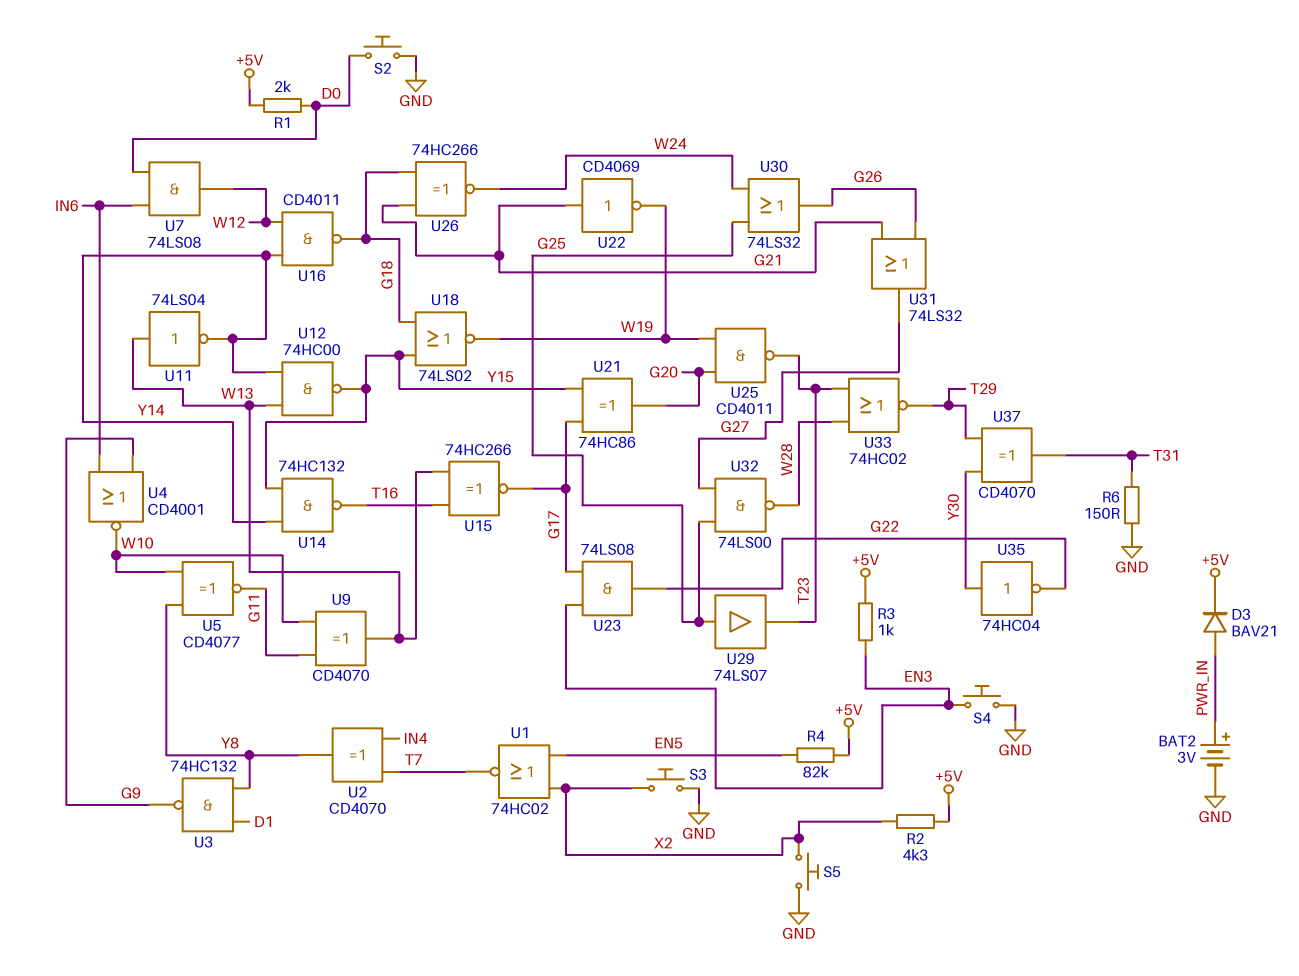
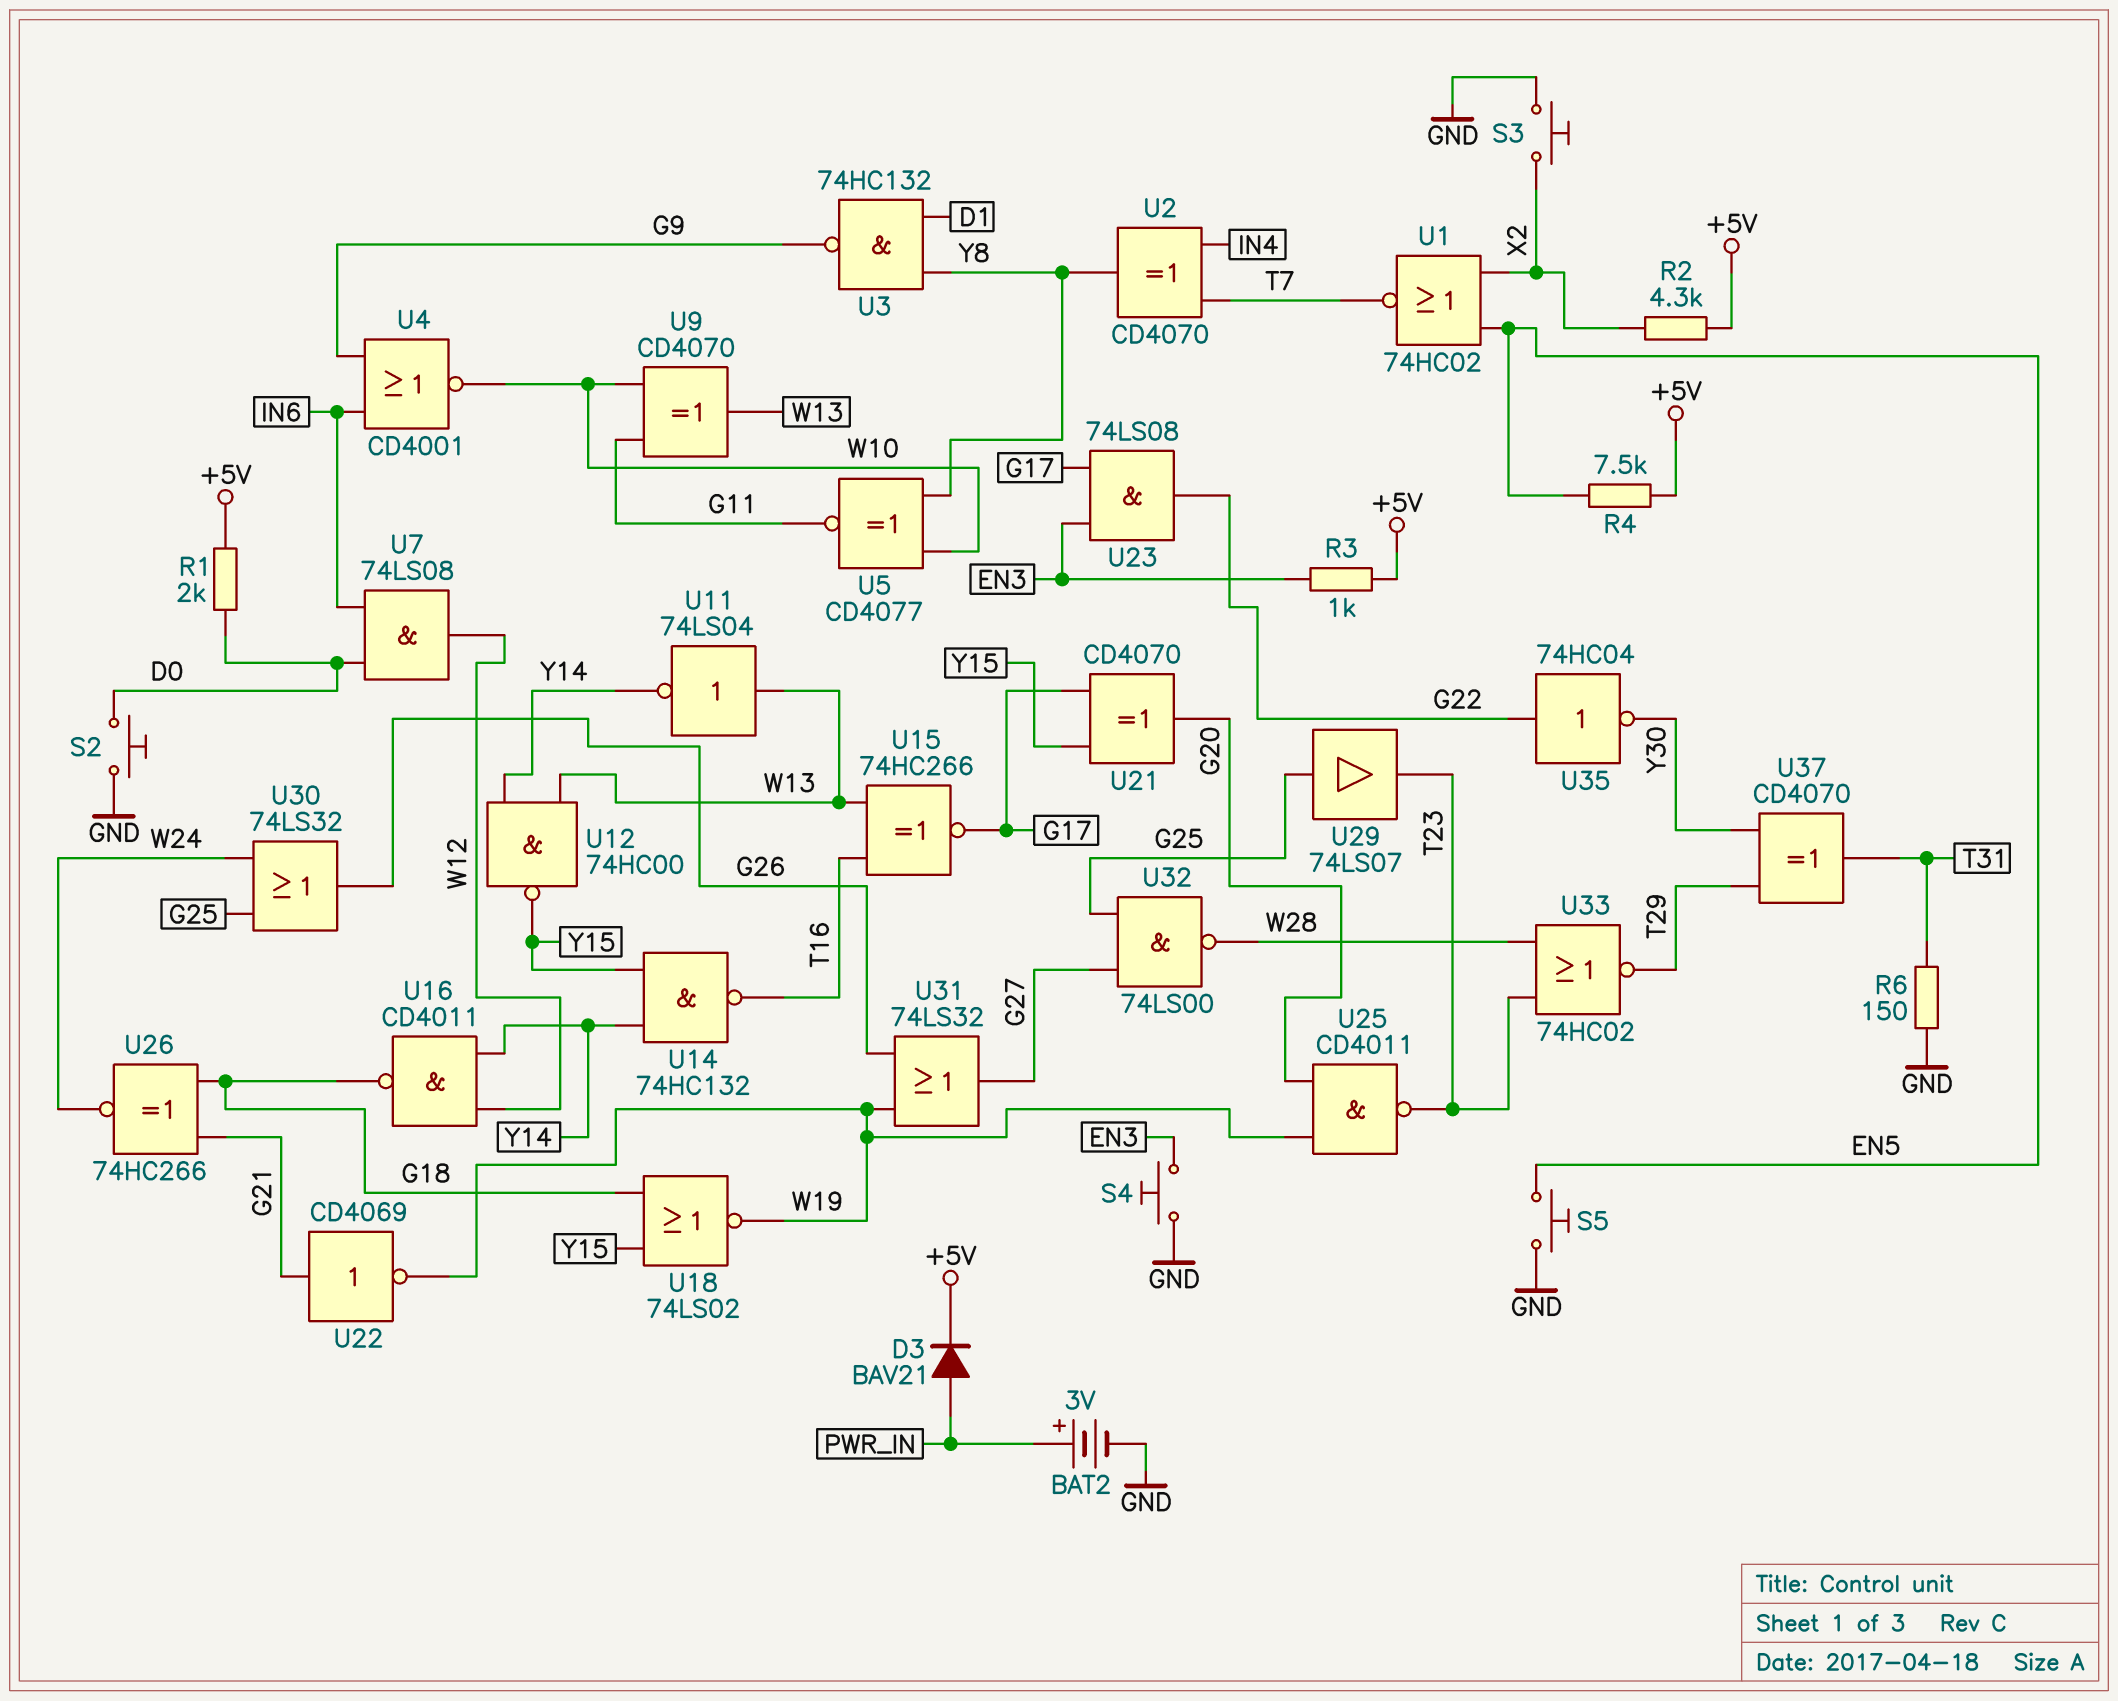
R4: 82k (+5V, EN5) -> 7.5k (+5V, EN5)
S5: button (GND, X2) -> button (EN5, GND)
U21: XOR 74HC86 (in G17, in Y15, out G20) -> XOR CD4070 (in G17, in Y15, out G20)
U31: OR 74LS32 (in G21, in G26, out G27) -> OR 74LS32 (in G26, in W19, out G27)
U35: NOT 74HC04 (in Y30, out G22) -> NOT 74HC04 (in G22, out Y30)

